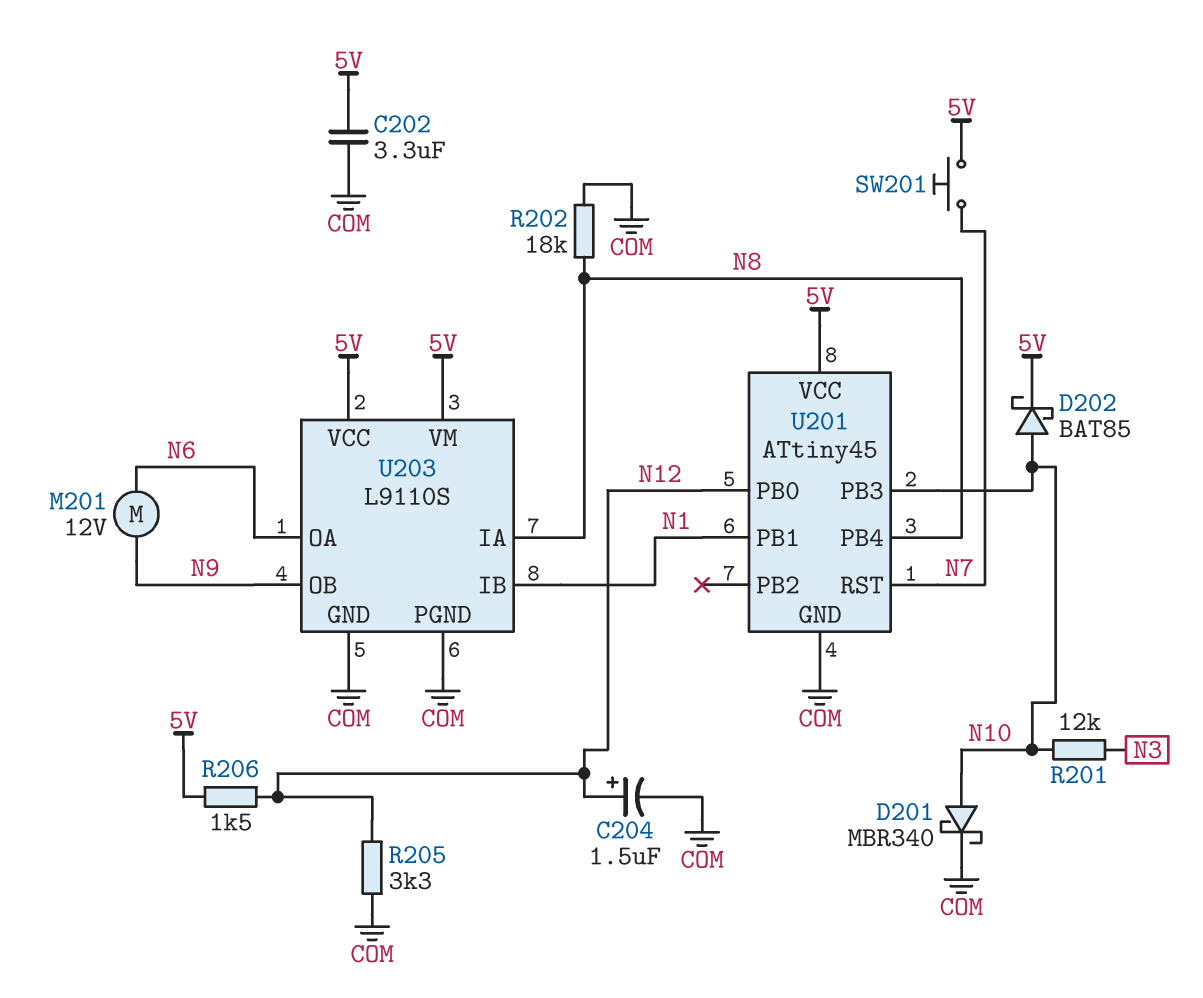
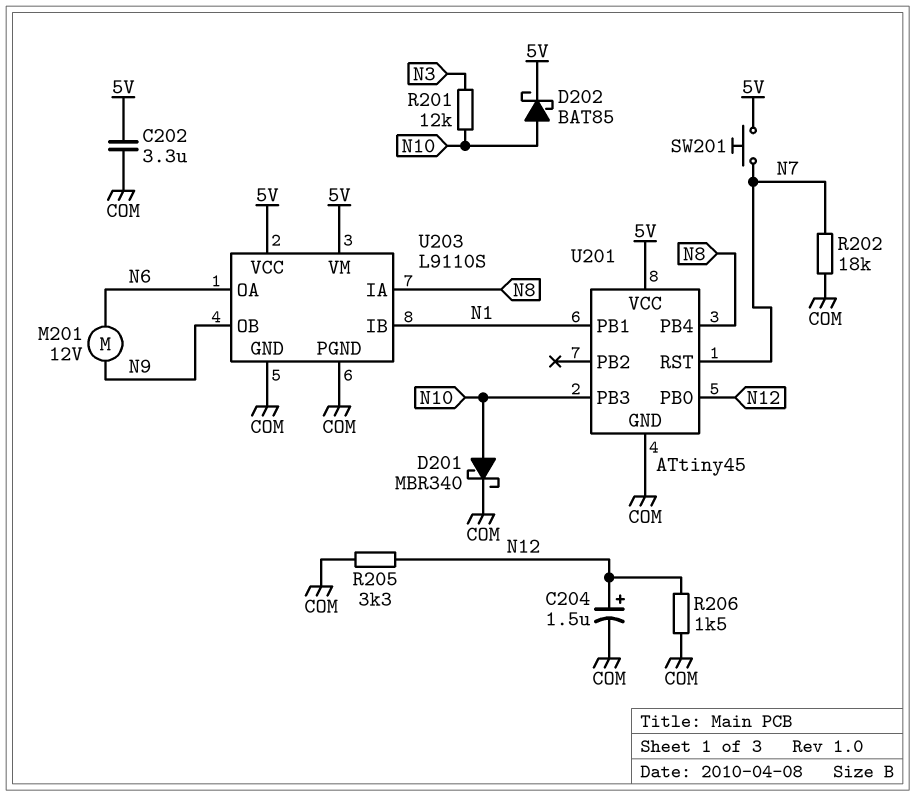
R202: 18k (COM, N8) -> 18k (COM, N7)
R206: 1.5k (5V, N12) -> 1.5k (COM, N12)

